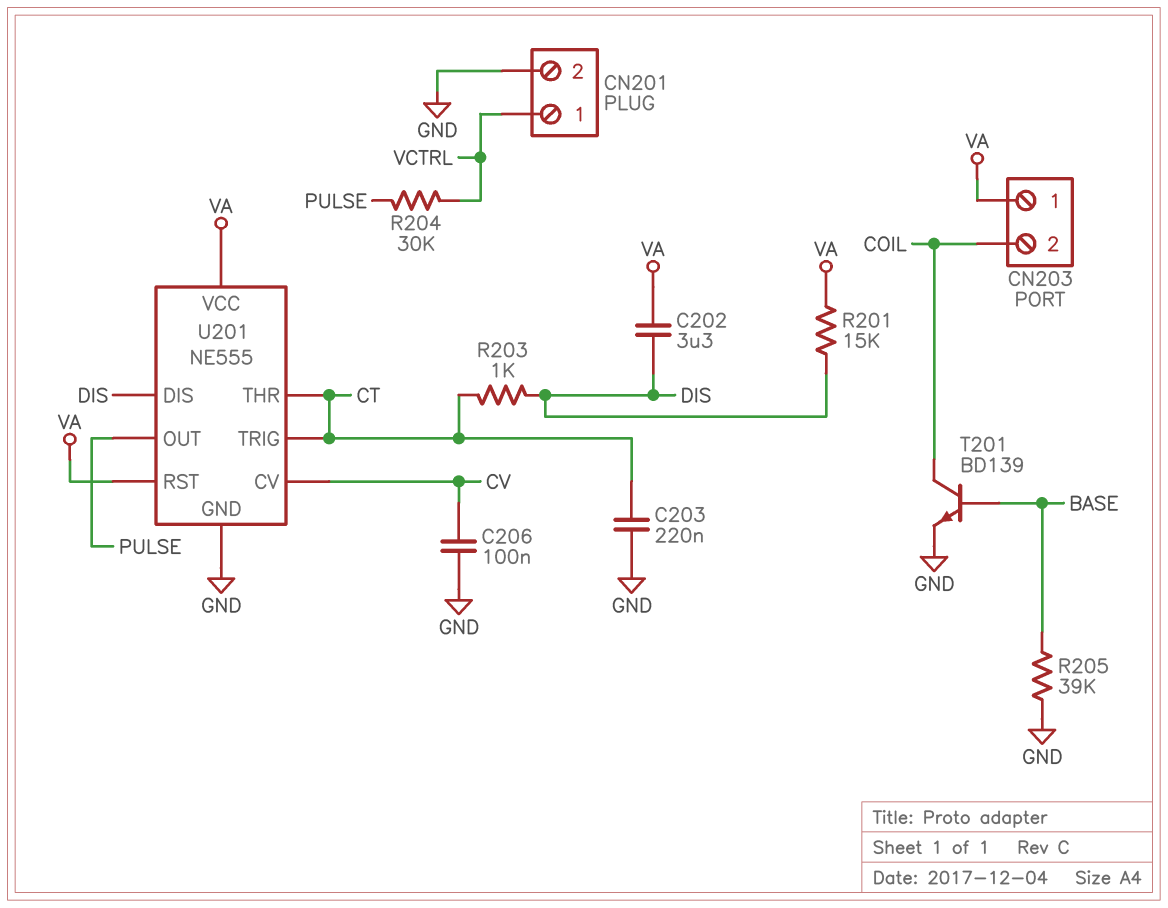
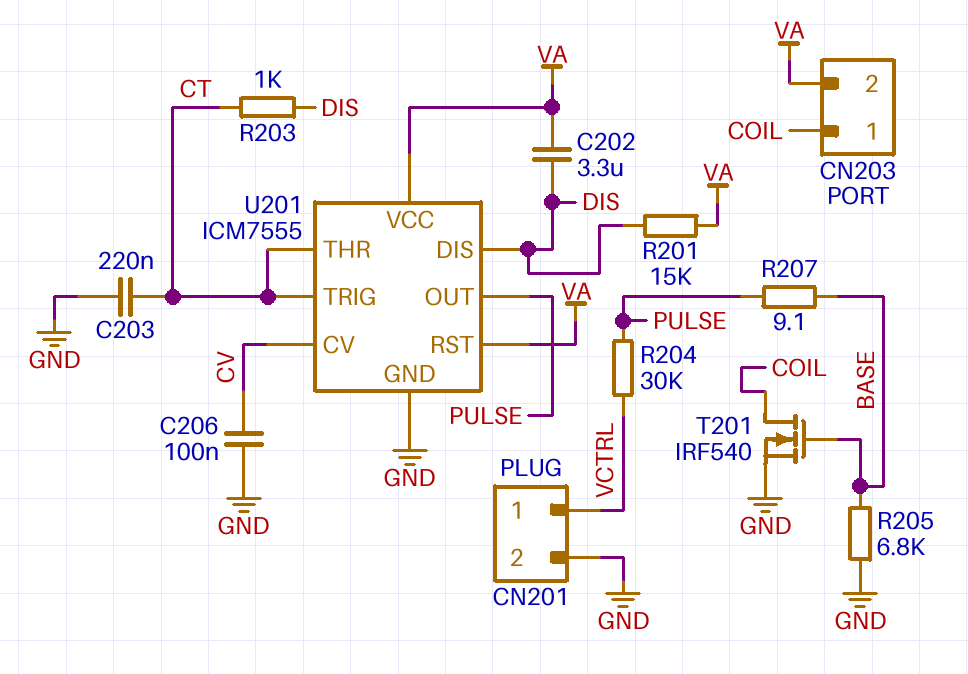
CN203 pin 1: VA -> COIL
CN203 pin 2: COIL -> VA
R205: 39k (BASE, GND) -> 6.8k (BASE, GND)
R207: none -> 9.1 (BASE, PULSE)
T201: NPN BD139 (B BASE, C COIL, E GND) -> NMOS IRF540 (G BASE, D COIL, S GND)
U201: NE555 -> ICM7555

